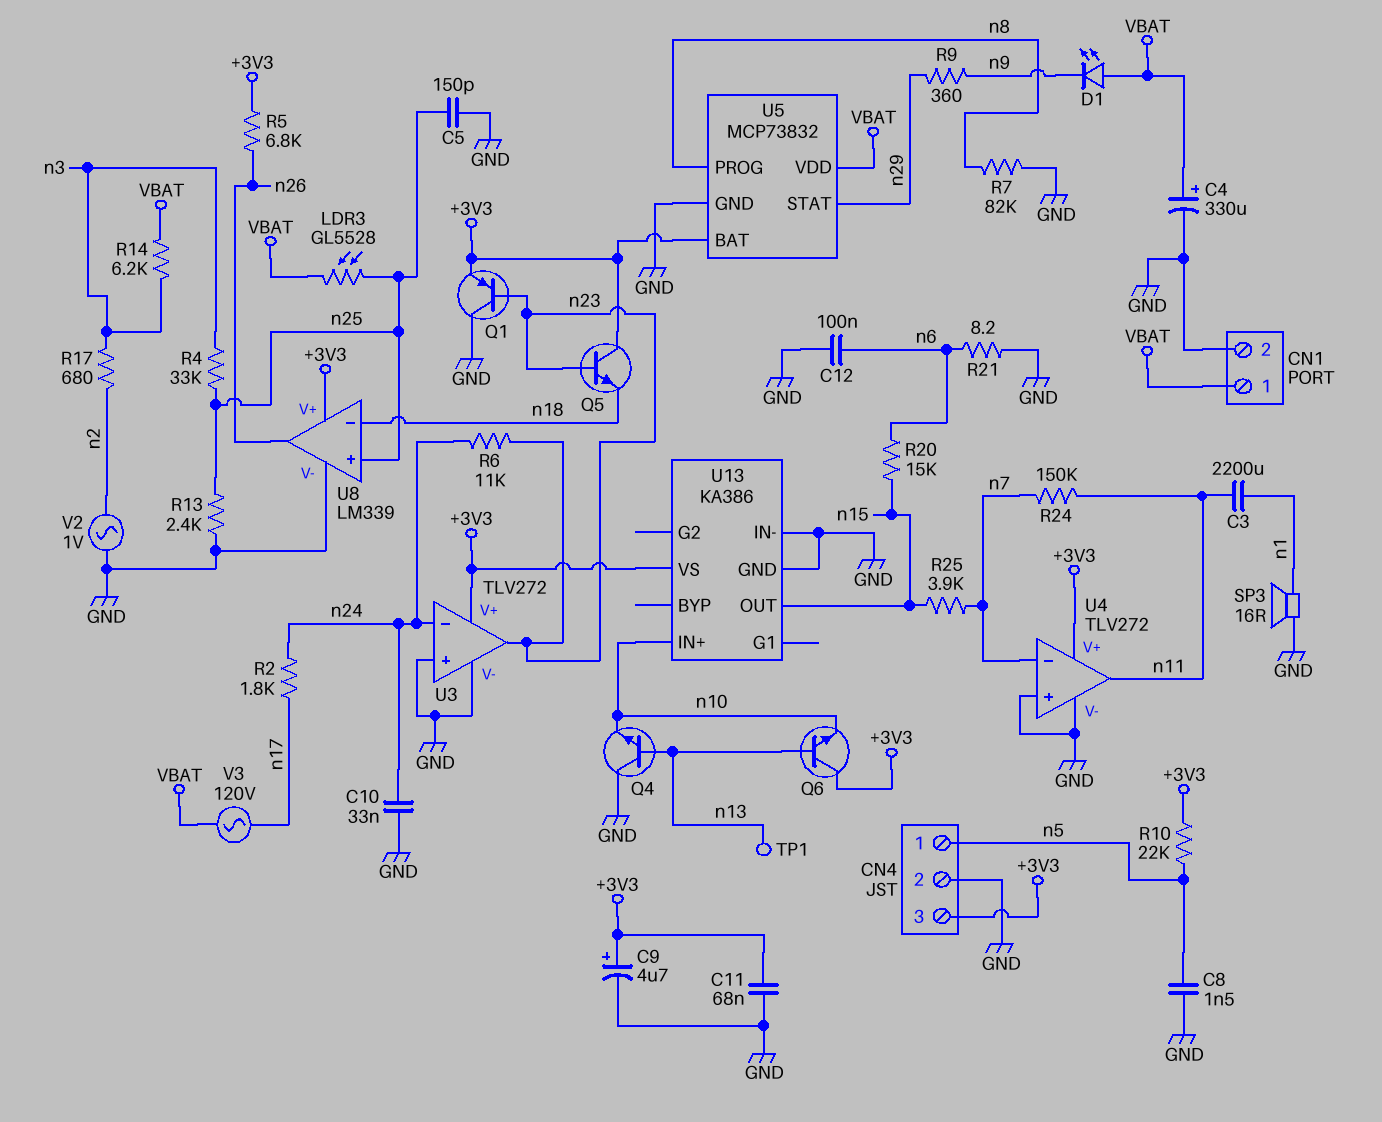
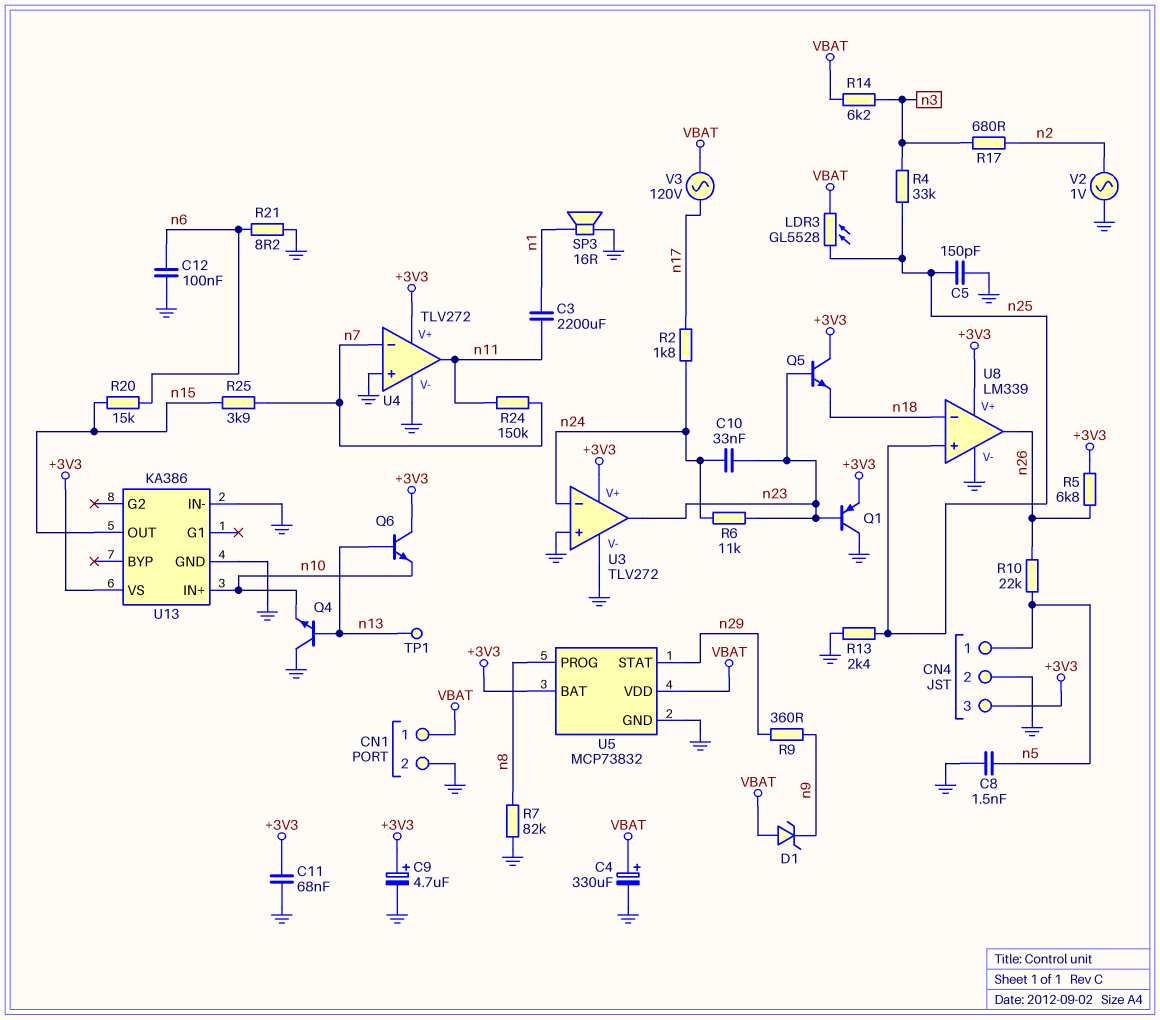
C10: 33nF (GND, n24) -> 33nF (n23, n24)
D1: LED (A VBAT, K n9) -> zener (A VBAT, K n9)
R10: 22k (+3V3, n5) -> 22k (n5, n26)

